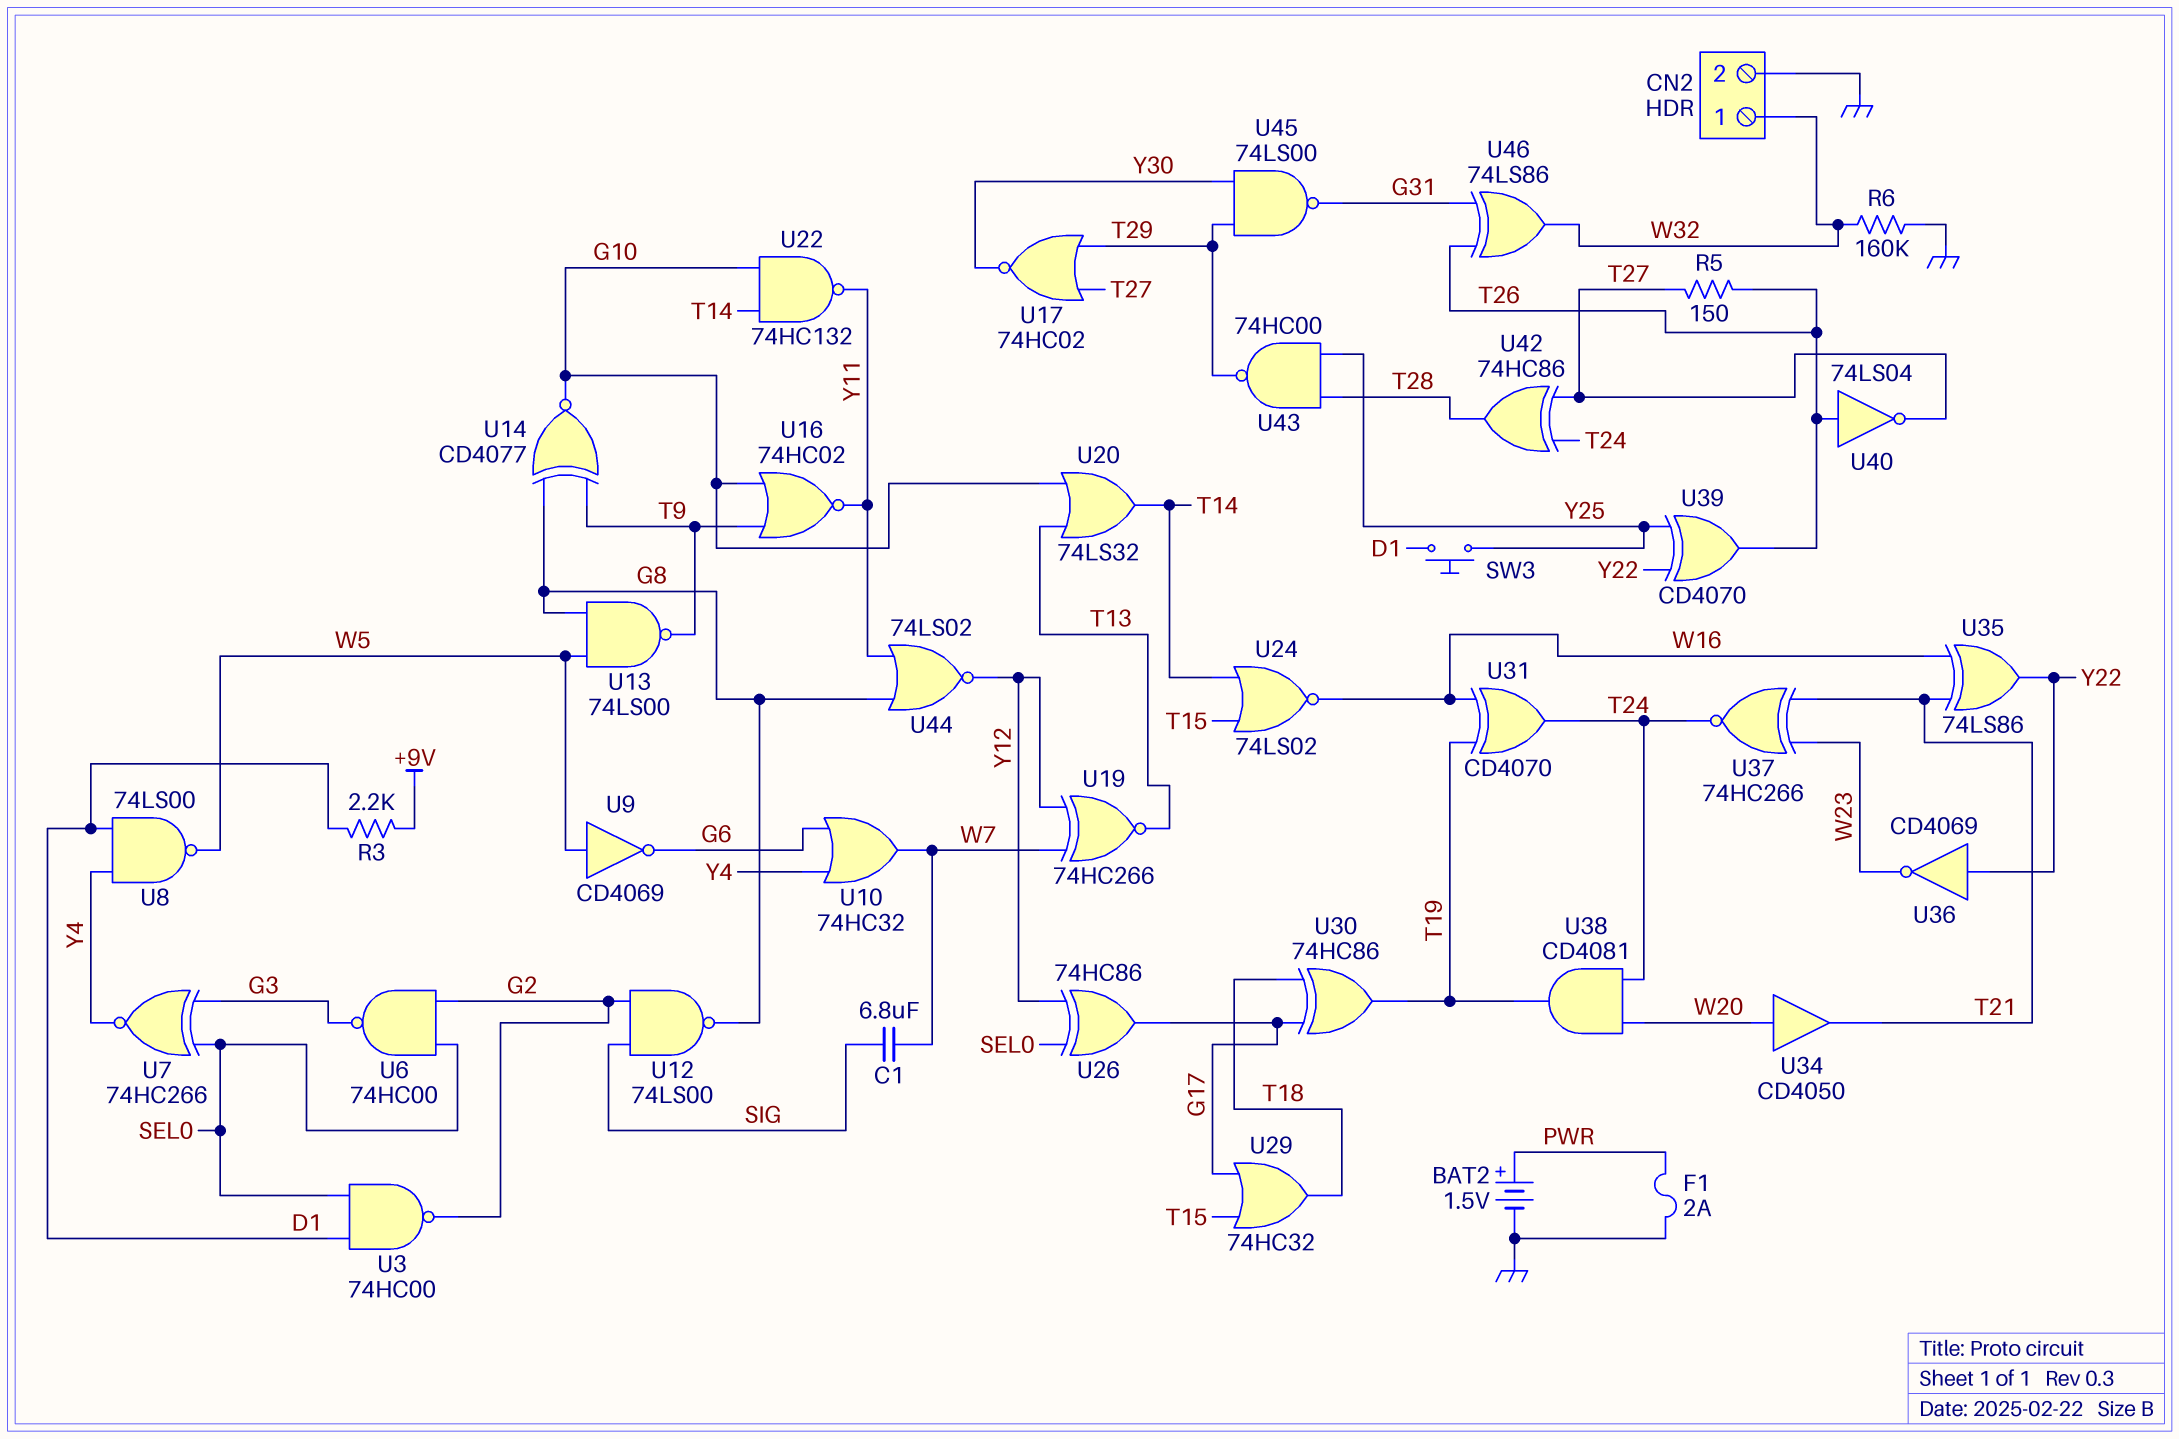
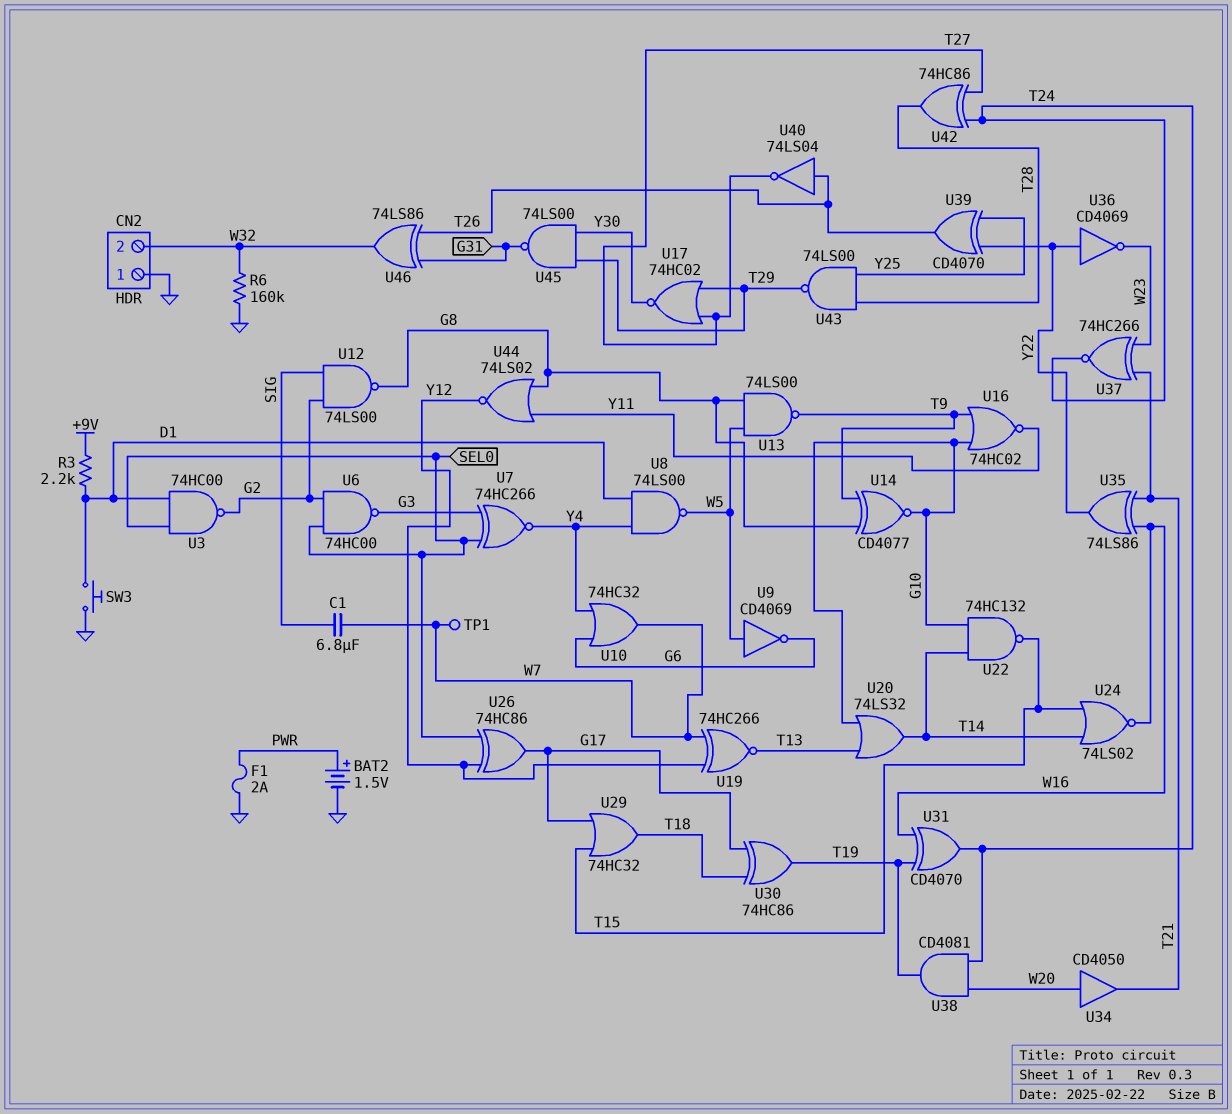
CN2 pin 1: W32 -> GND
CN2 pin 2: GND -> W32
R5: 150 (T26, T27) -> none
SW3: button (D1, Y25) -> button (D1, GND)
TP1: none -> test point (W7)
U22: NAND 74HC132 (in G10, in T14, out Y11) -> NAND 74HC132 (in G10, in T14, out T15)
U43: NAND 74HC00 (in T28, in Y25, out T29) -> NAND 74LS00 (in T28, in Y25, out T29)

